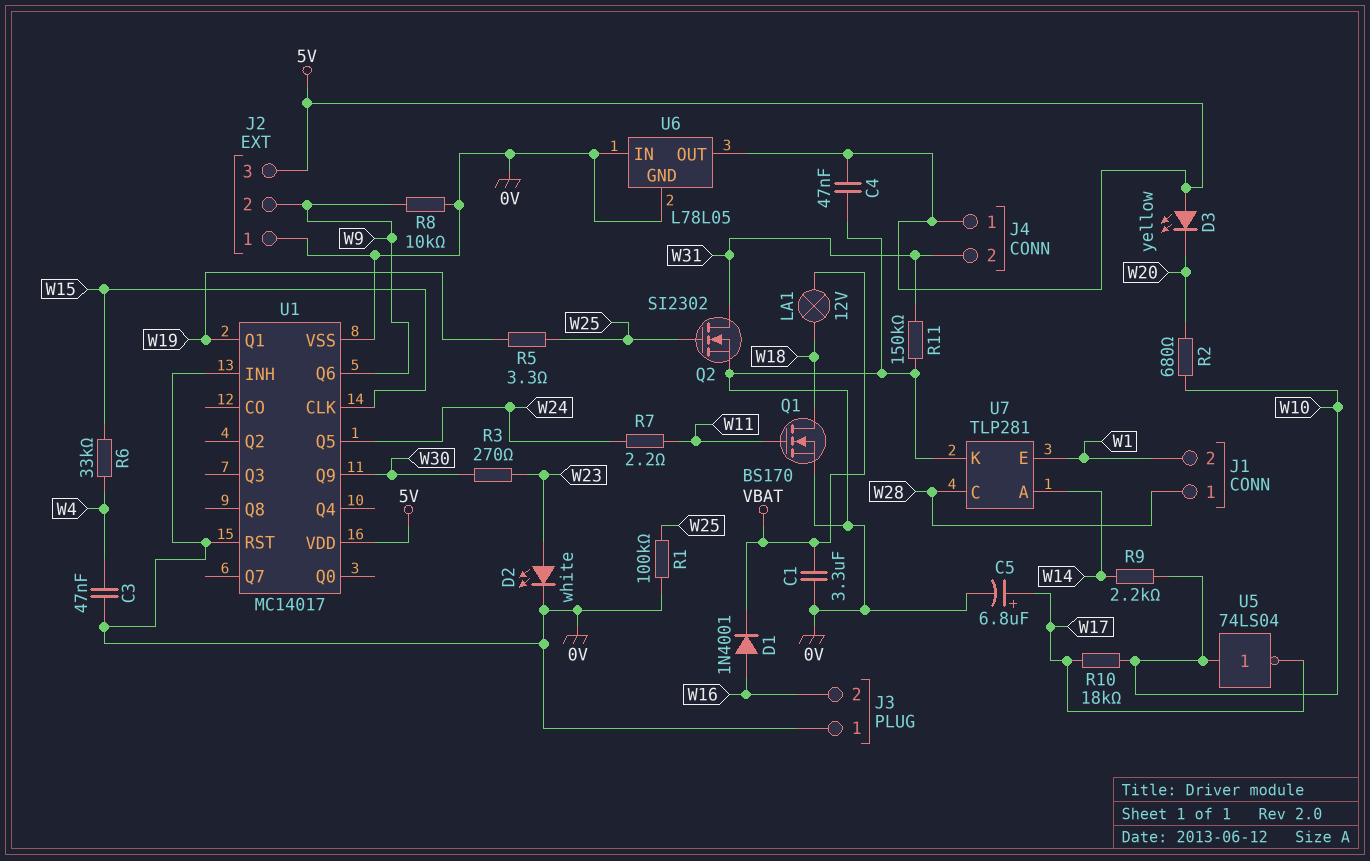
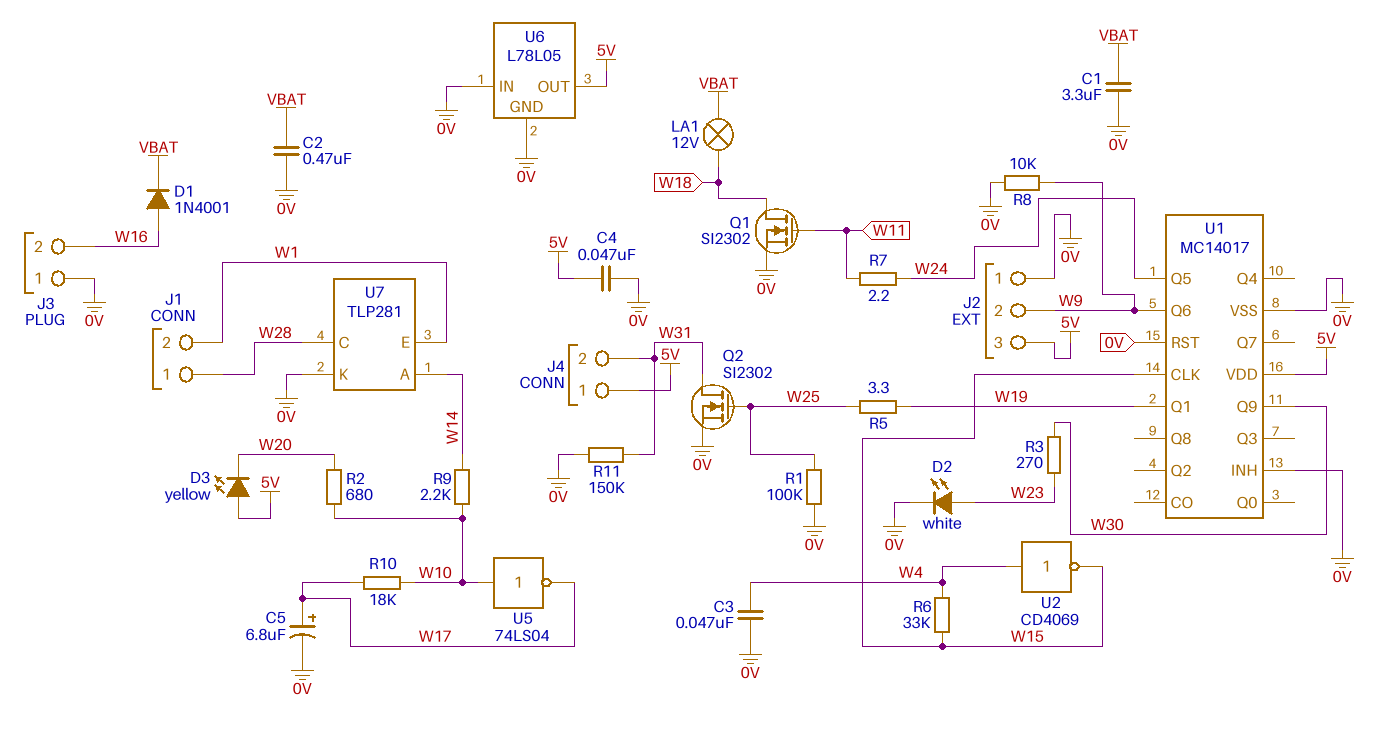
C2: none -> 470nF (0V, VBAT)
Q1: NMOS BS170 (G W11, D W18, S 0V) -> NMOS SI2302 (G W11, D W18, S 0V)
U2: none -> NOT CD4069 (in W4, out W15)

